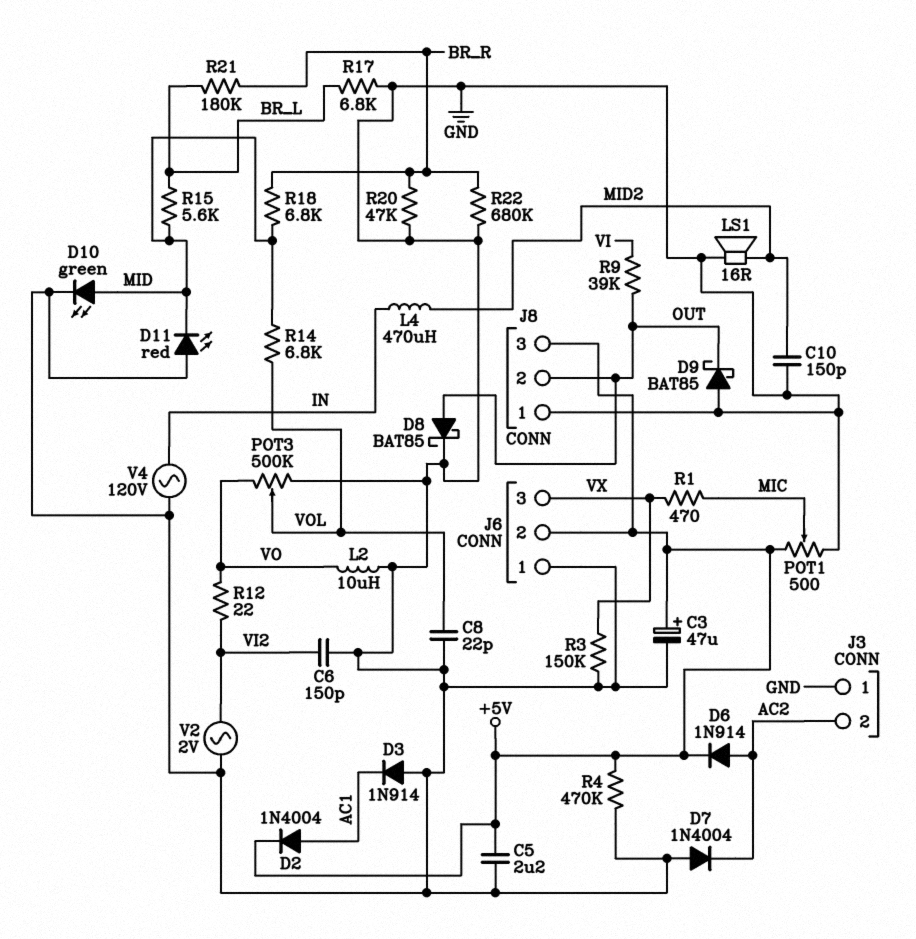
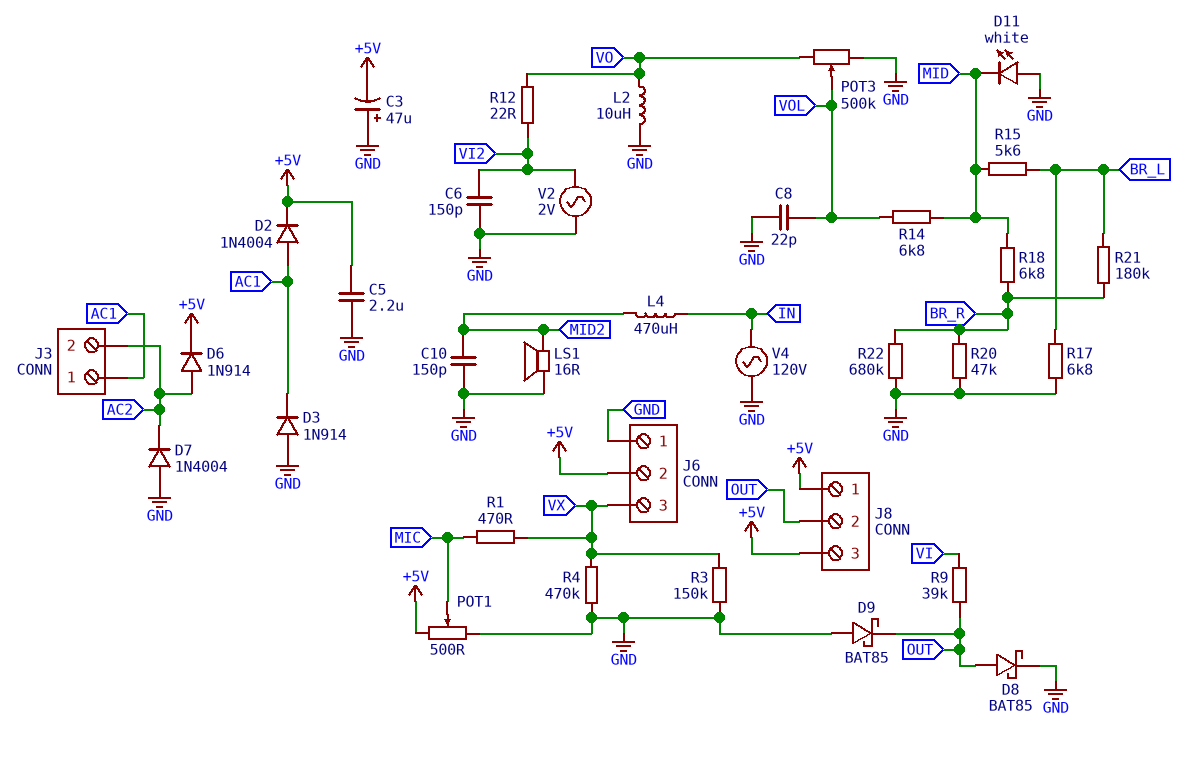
C3: 47uF (plus +5V, minus GND) -> 47uF (plus GND, minus +5V)
D10: LED green (A MID, K GND) -> none
D11: LED red (A GND, K MID) -> LED white (A GND, K MID)
J3 pin 1: GND -> AC1
J8 pin 1: GND -> +5V
R4: 470k (+5V, GND) -> 470k (GND, VX)

